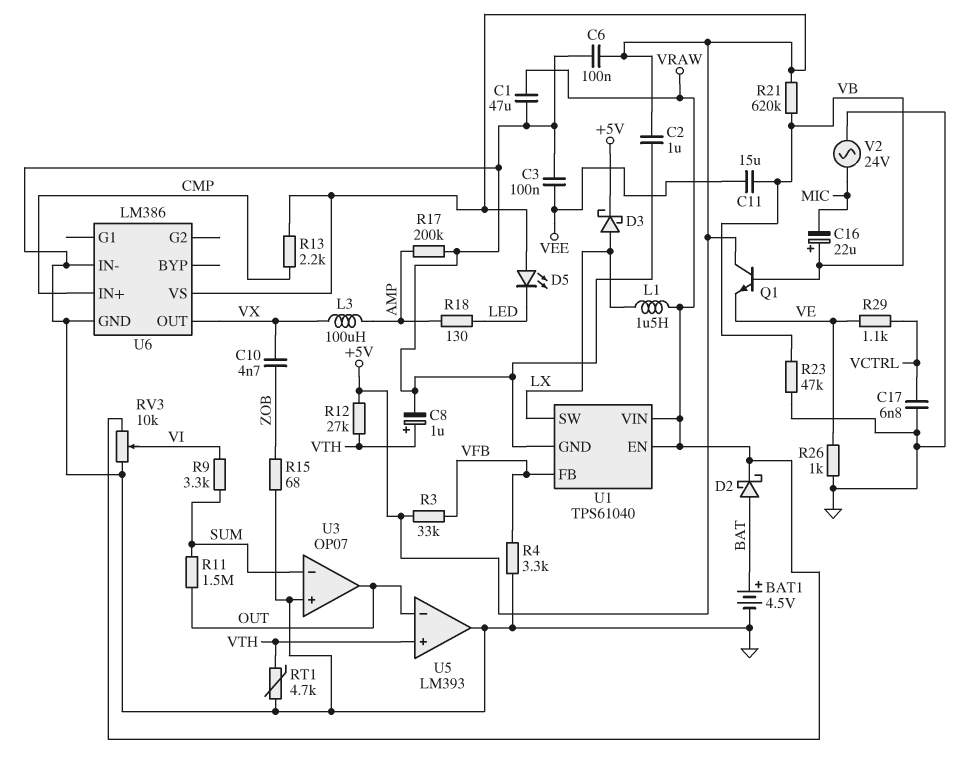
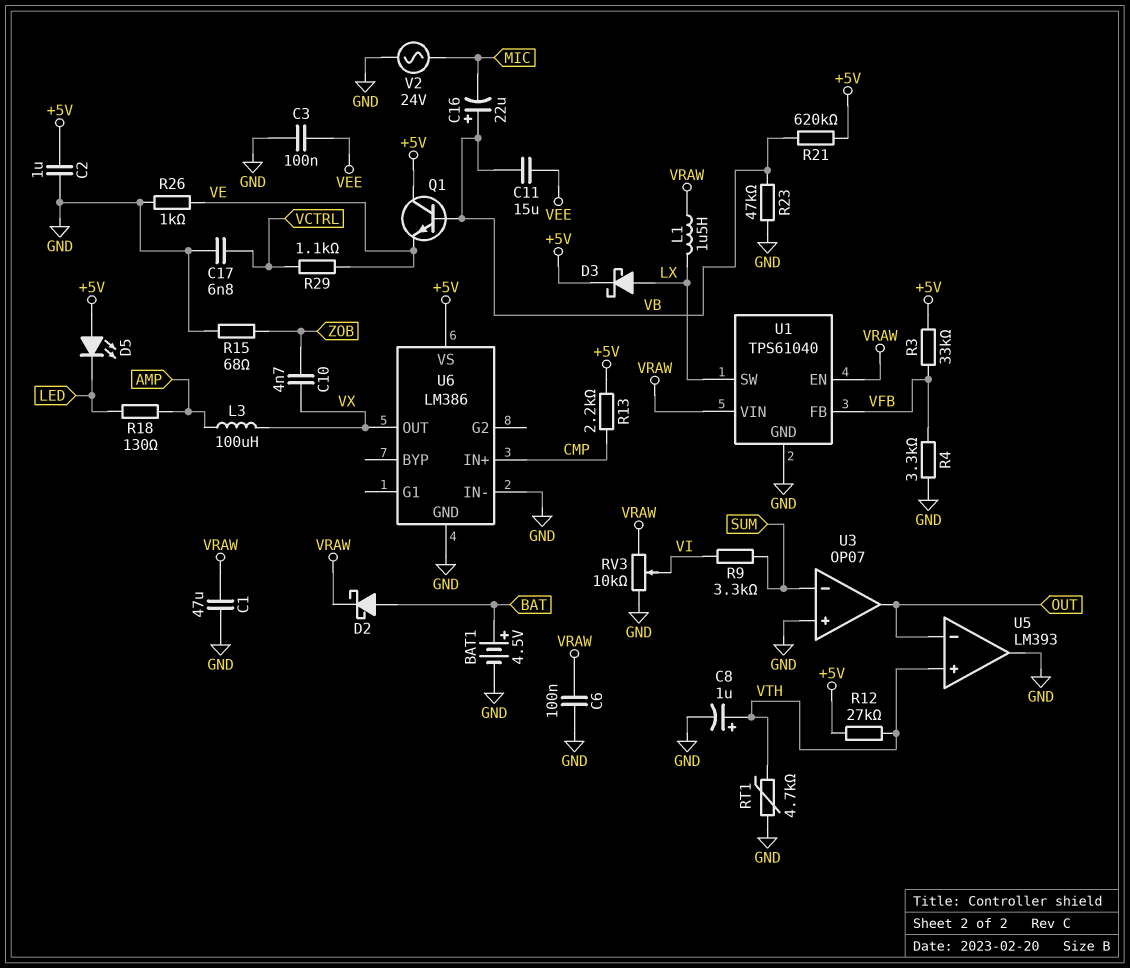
C6: 100nF (+5V, GND) -> 100nF (GND, VRAW)
R11: 1.5M (OUT, SUM) -> none
R17: 200k (AMP, GND) -> none

